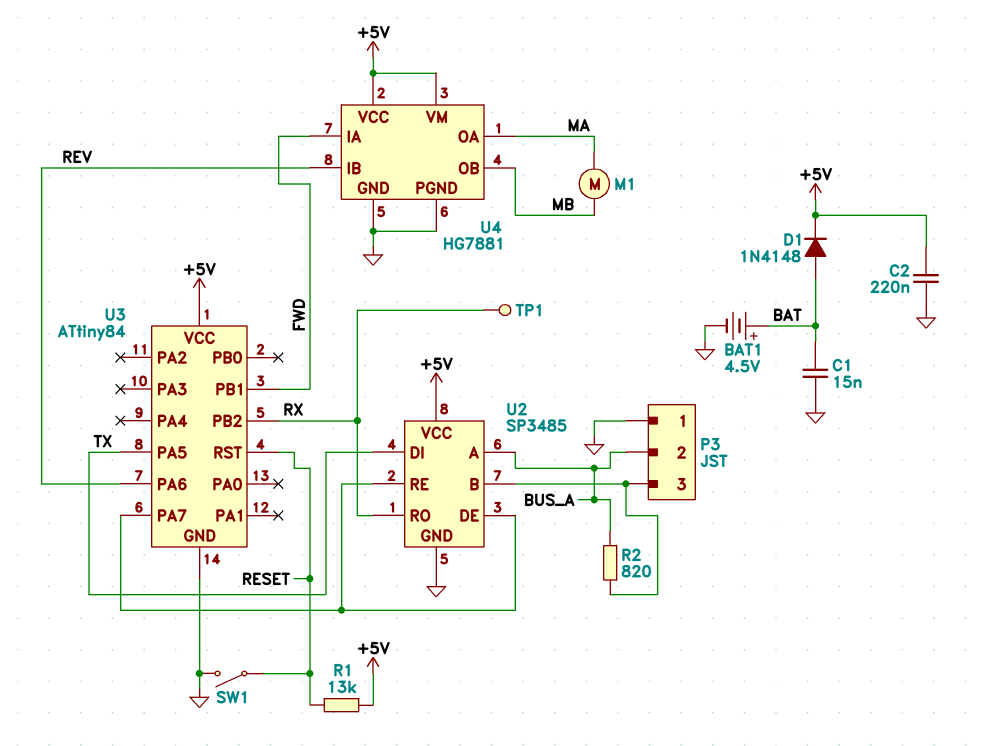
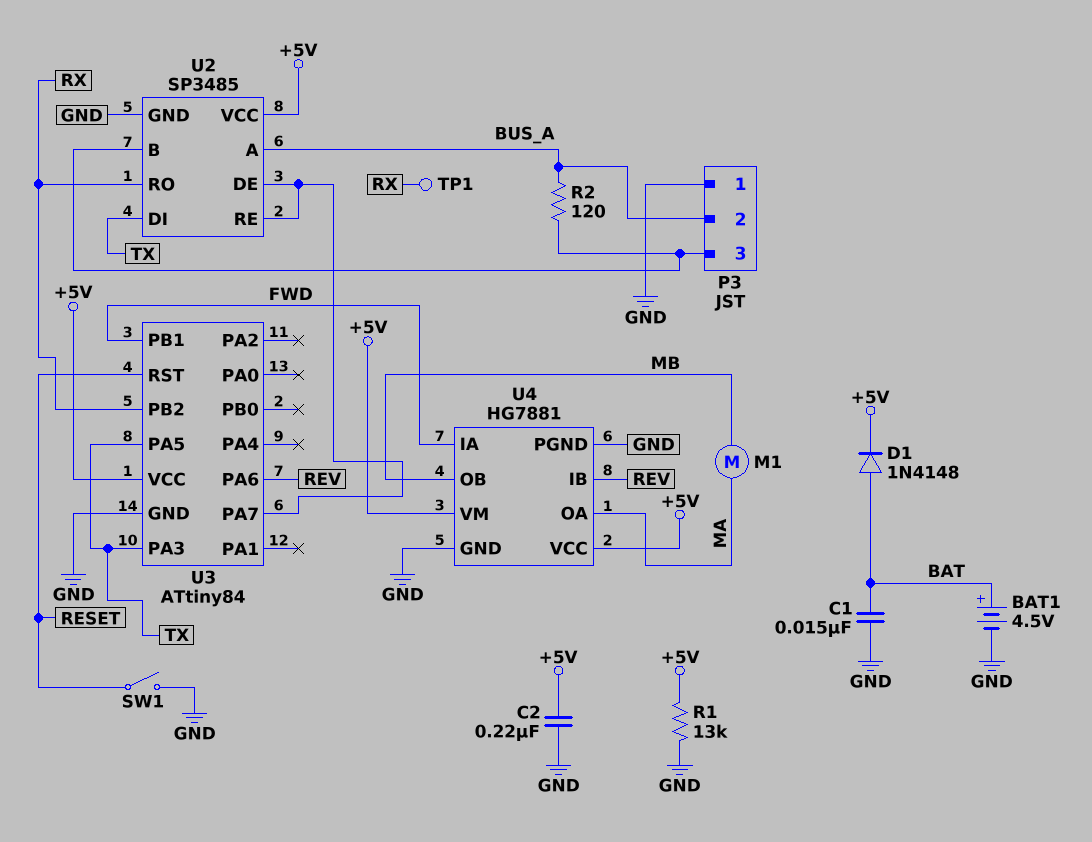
R1: 13k (+5V, RESET) -> 13k (+5V, GND)
R2: 820 (BUS_A, P3/3) -> 120 (BUS_A, P3/3)
U3 pin PA3: none -> TX

